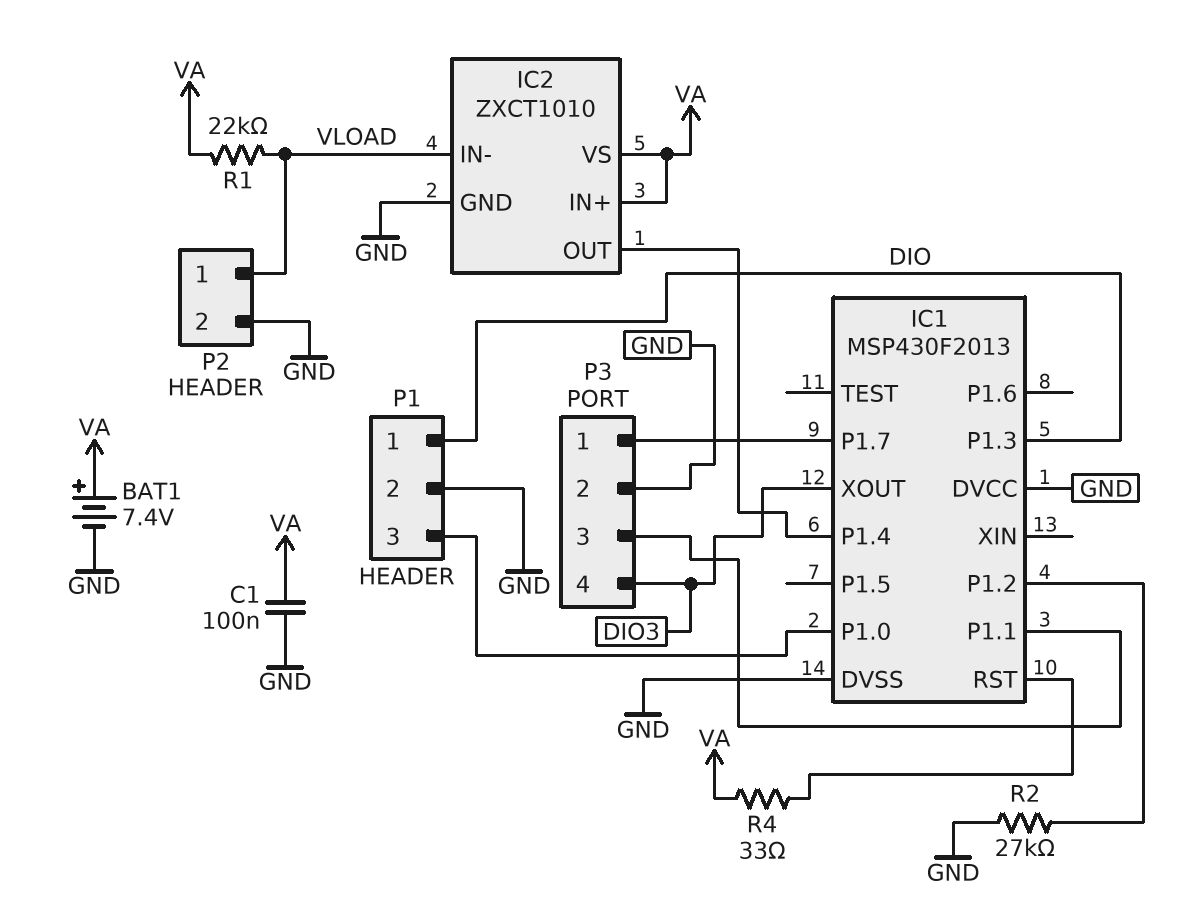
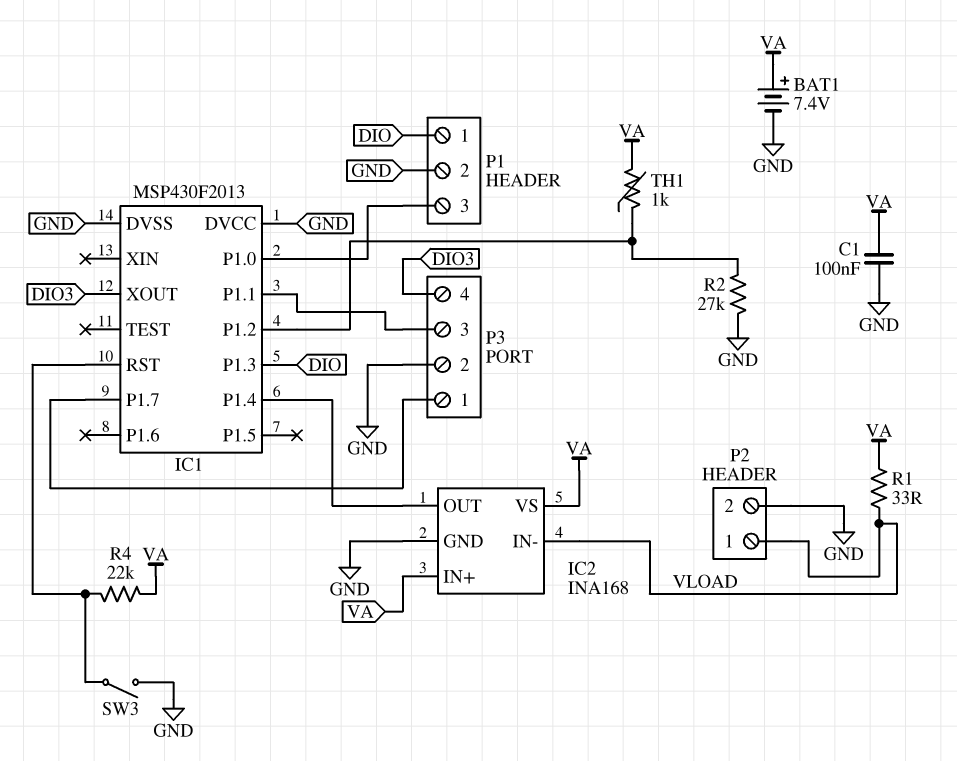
IC2: ZXCT1010 -> INA168
R1: 22k (VA, VLOAD) -> 33 (VA, VLOAD)
R4: 33 (IC1/RST, VA) -> 22k (IC1/RST, VA)
SW3: none -> switch (GND, IC1/RST)
TH1: none -> 1k (IC1/P1.2, VA)

